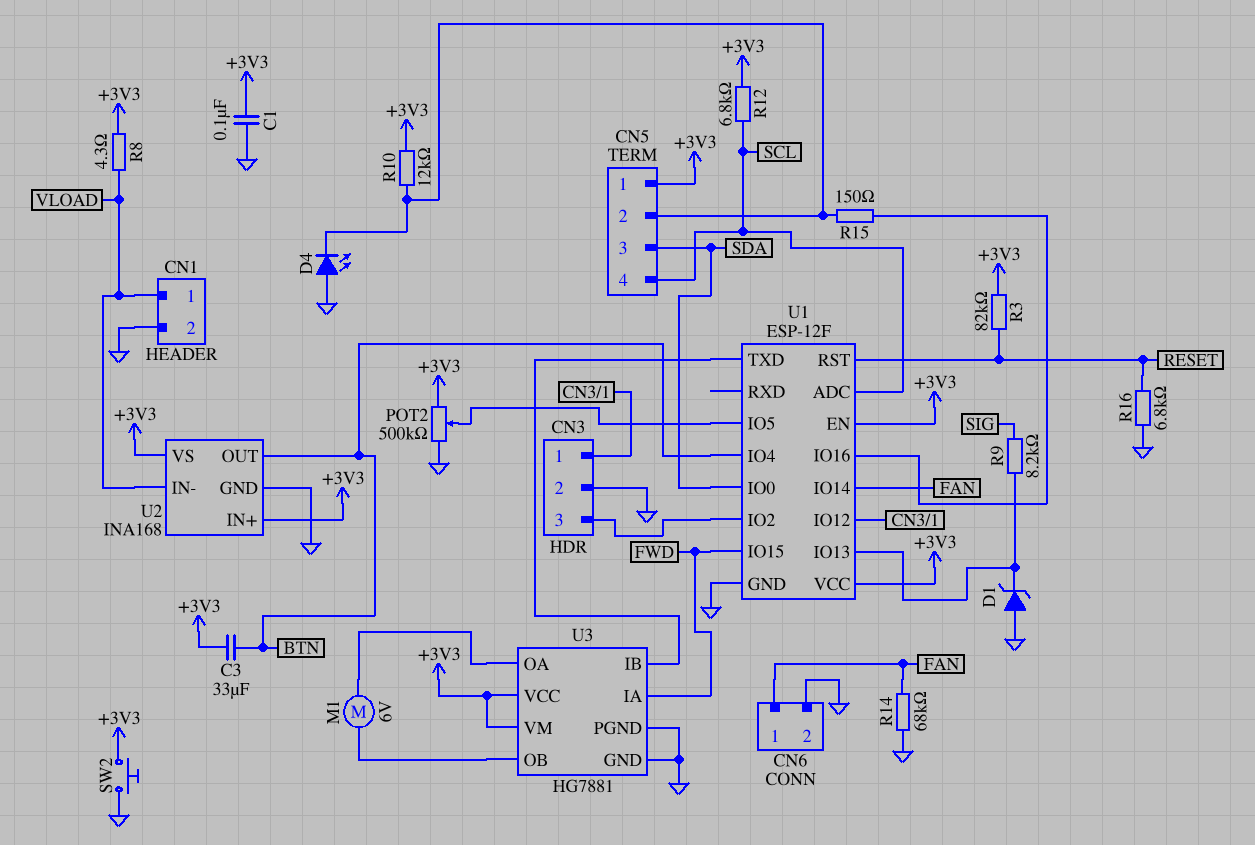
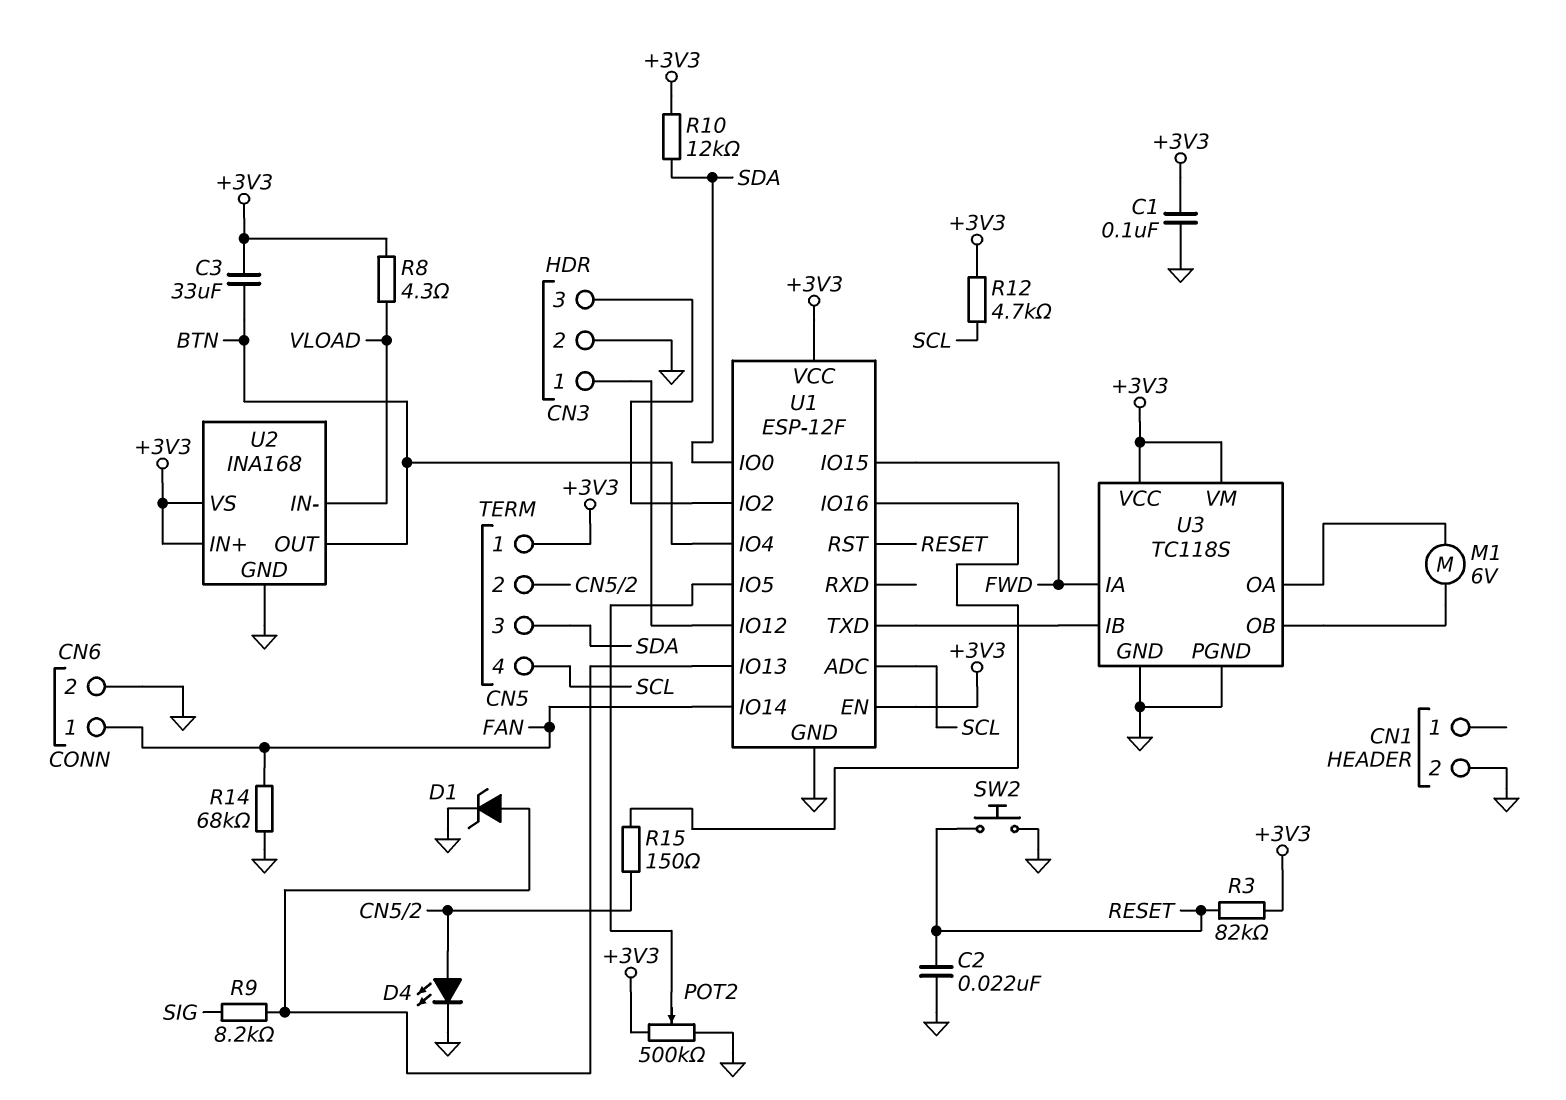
C2: none -> 22nF (GND, RESET)
CN1 pin 1: VLOAD -> none
D1: zener (A GND, K U1/IO13) -> zener (A U1/IO13, K GND)
D4: LED (A GND, K CN5/2) -> LED (A CN5/2, K GND)
R10: 12k (+3V3, CN5/2) -> 12k (+3V3, SDA)
R12: 6.8k (+3V3, SCL) -> 4.7k (+3V3, SCL)
R16: 6.8k (GND, RESET) -> none
SW2: button (+3V3, GND) -> button (GND, RESET)
U3: HG7881 -> TC118S

